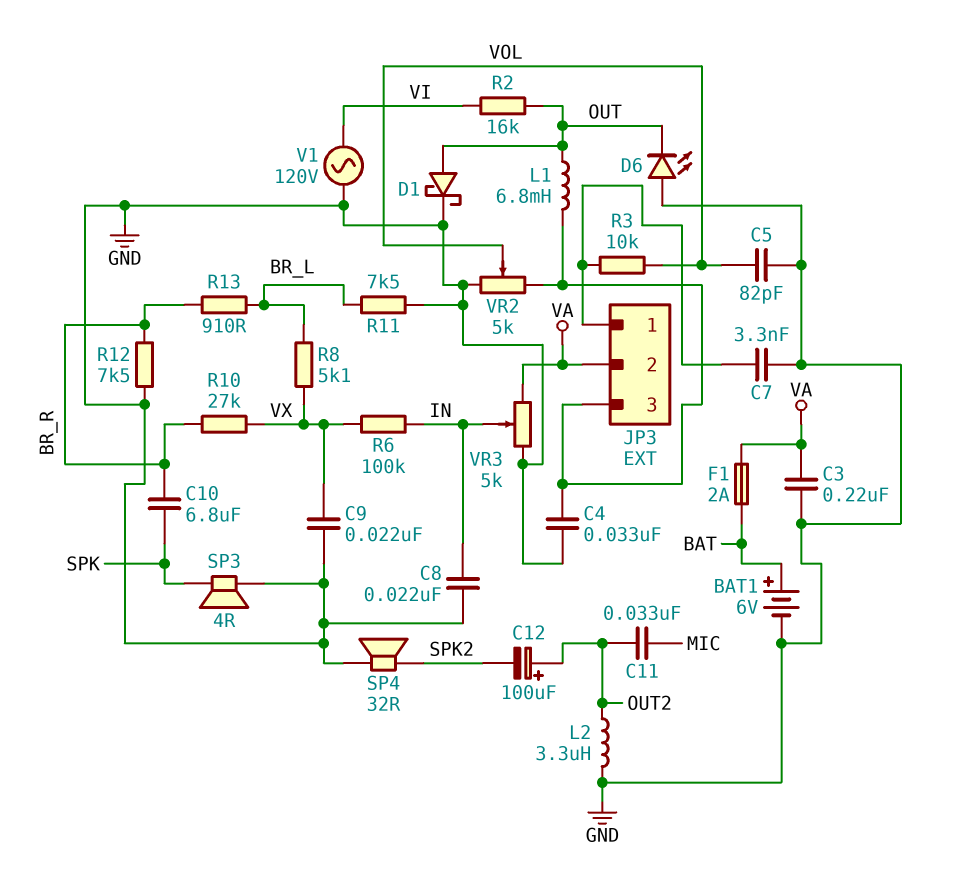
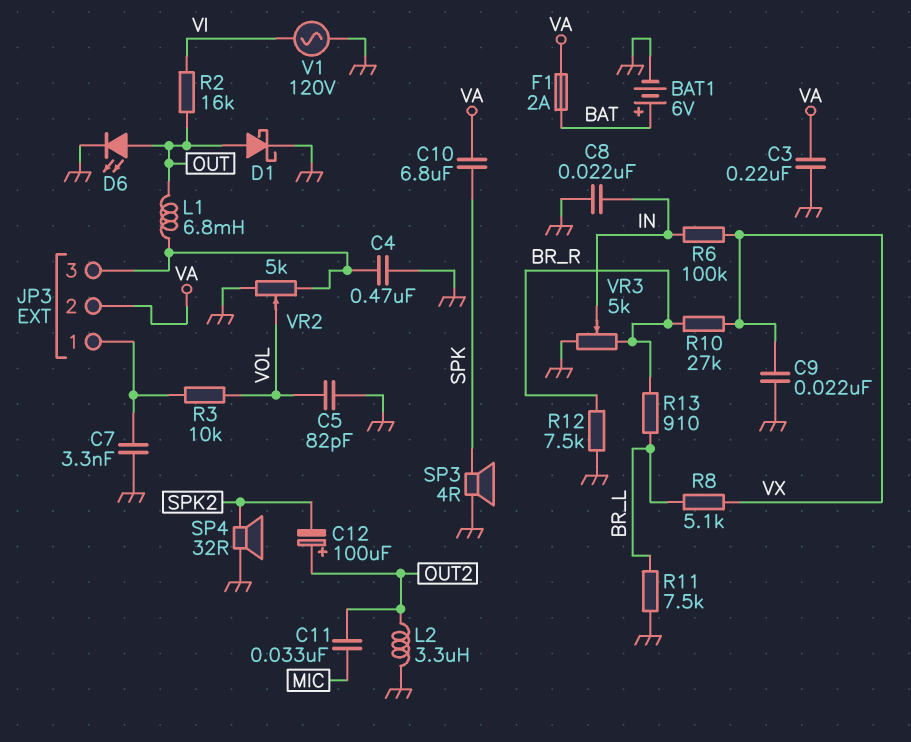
C4: 33nF (GND, JP3/3) -> 470nF (GND, JP3/3)
C10: 6.8uF (BR_R, SPK) -> 6.8uF (SPK, VA)
D6: LED (A GND, K OUT) -> LED (A OUT, K GND)
VR3: 5k (GND, VA, wiper IN) -> 5k (BR_R, GND, wiper IN)

